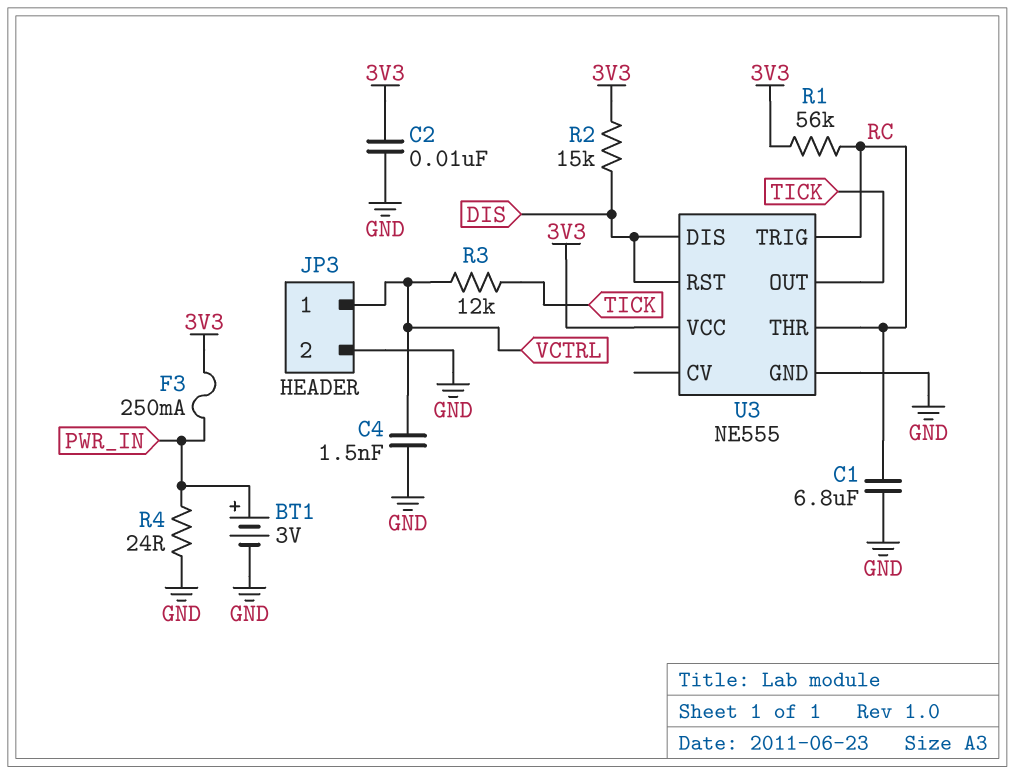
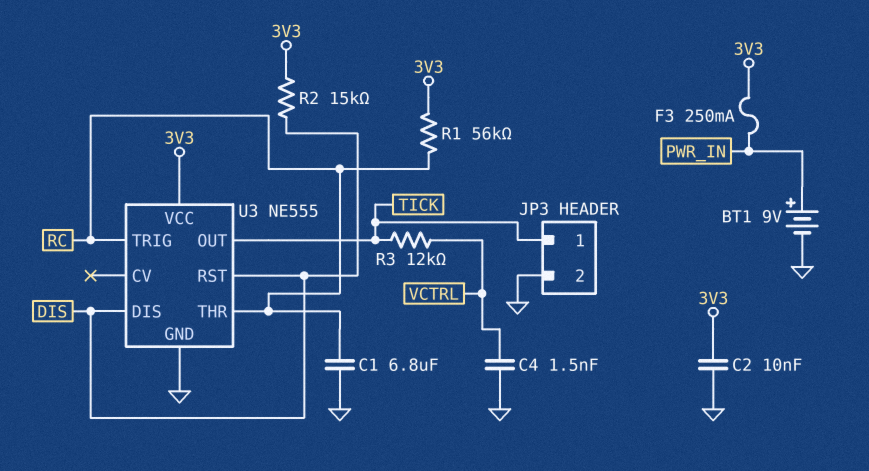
BT1: 3V (plus PWR_IN, minus GND) -> 9V (plus PWR_IN, minus GND)
JP3 pin 1: VCTRL -> TICK
R4: 24 (GND, PWR_IN) -> none

